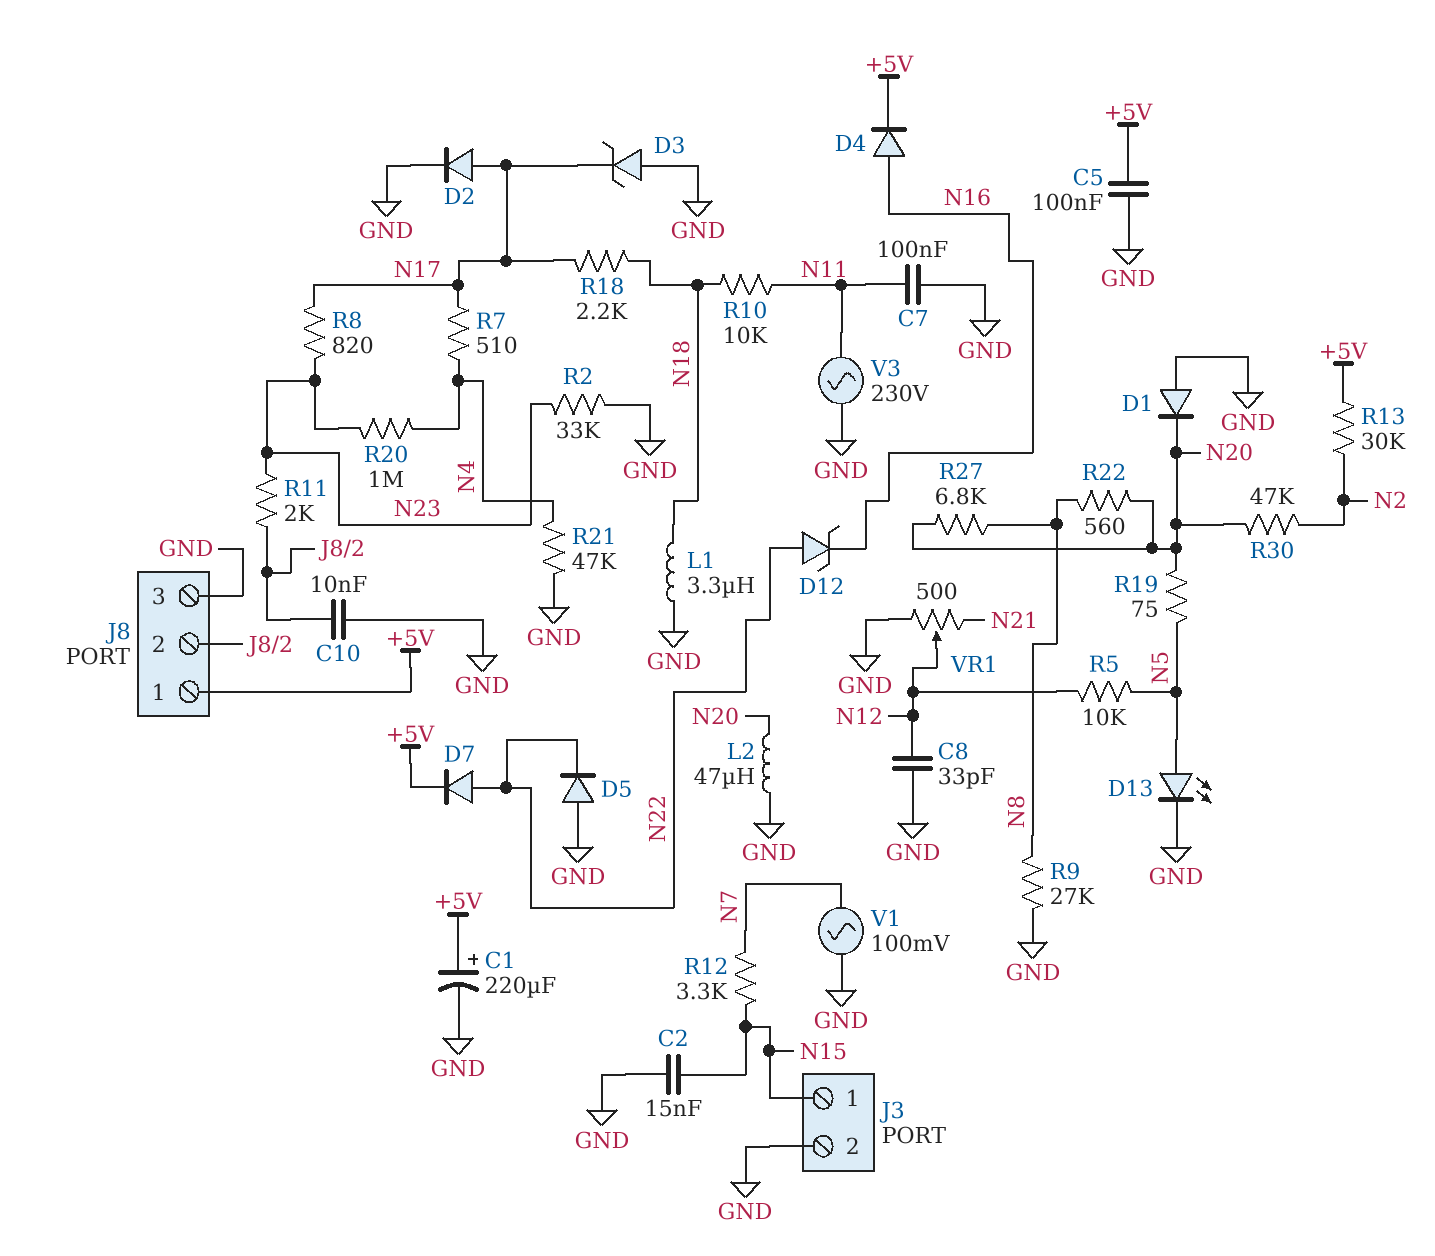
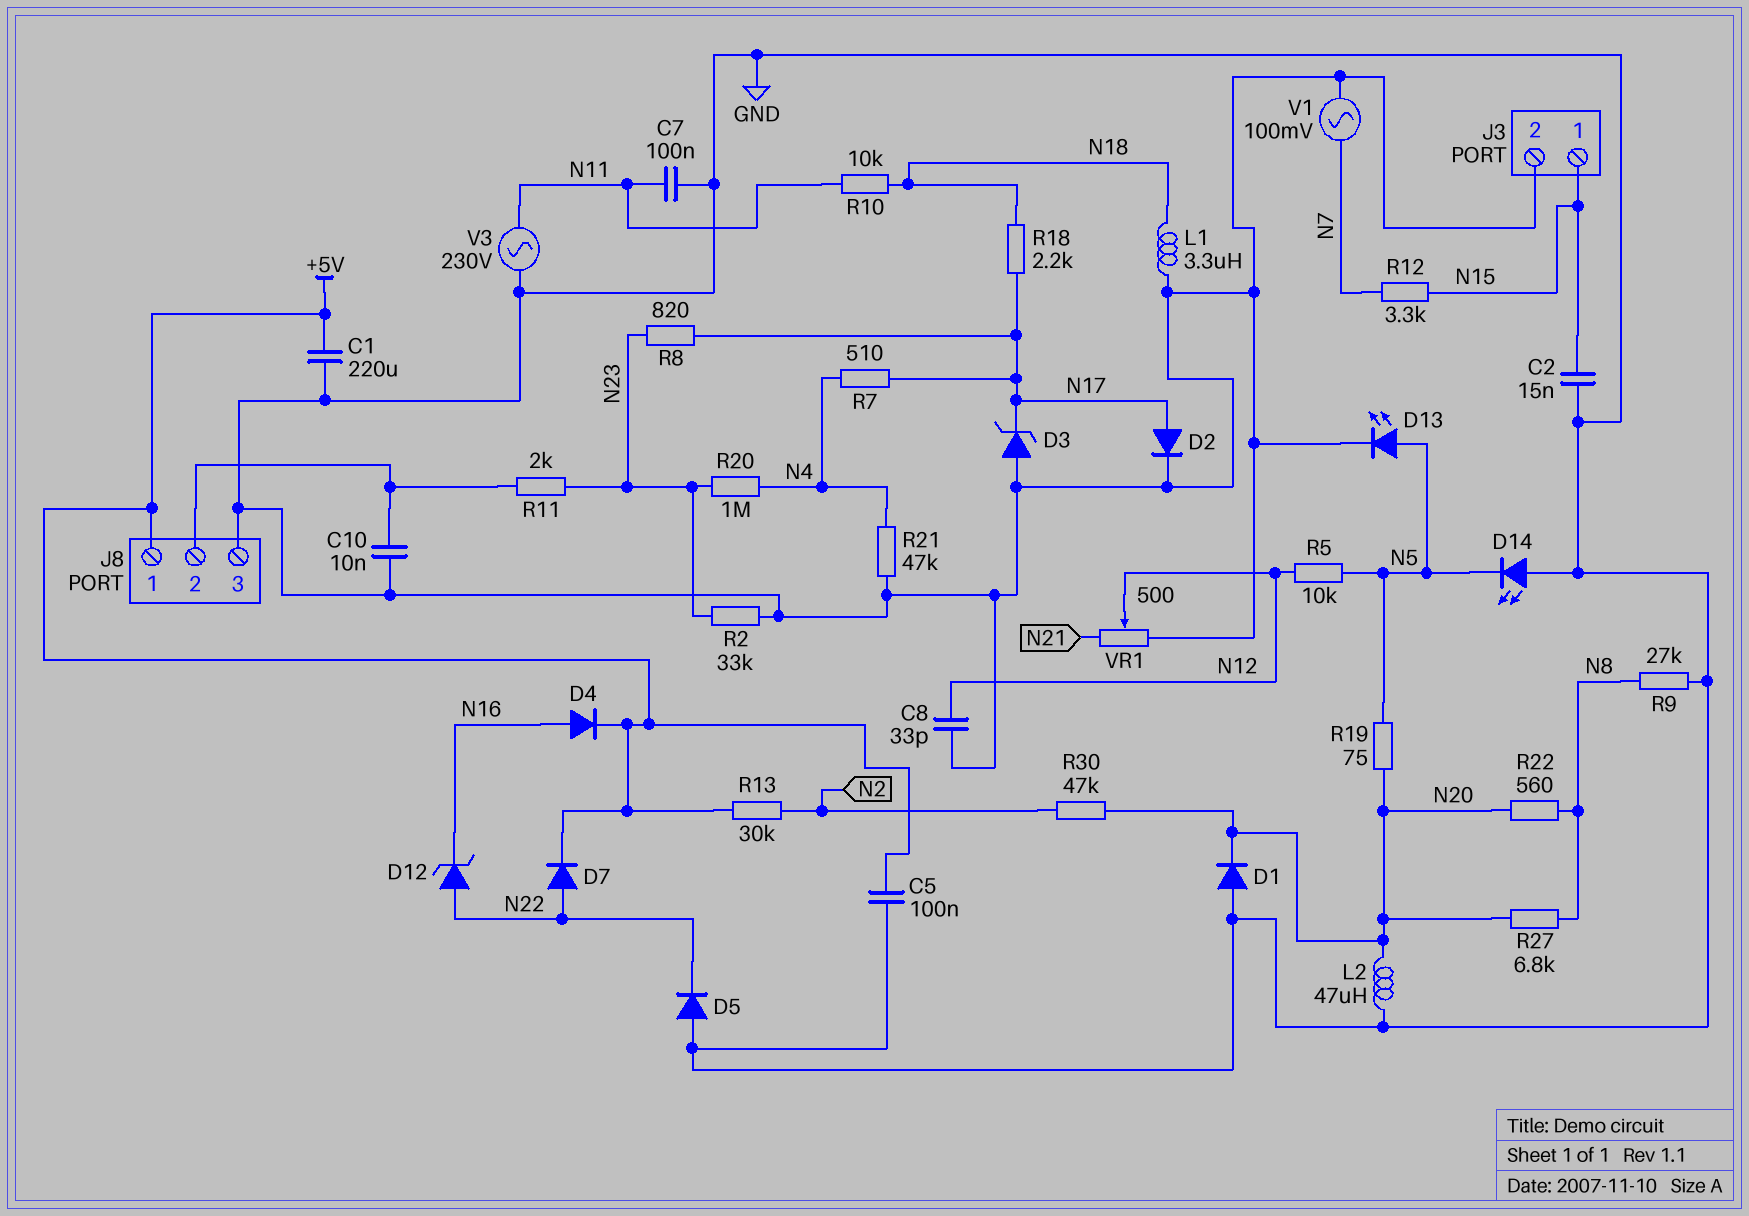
C1: 220uF (plus +5V, minus GND) -> 220uF (+5V, GND)
D14: none -> LED (A GND, K N5)

